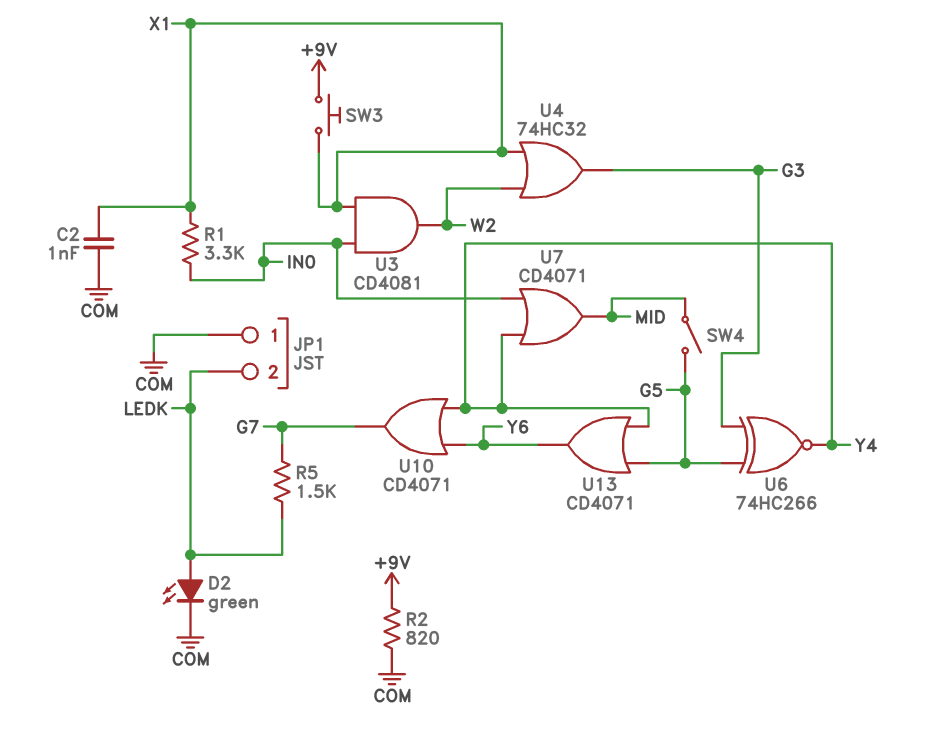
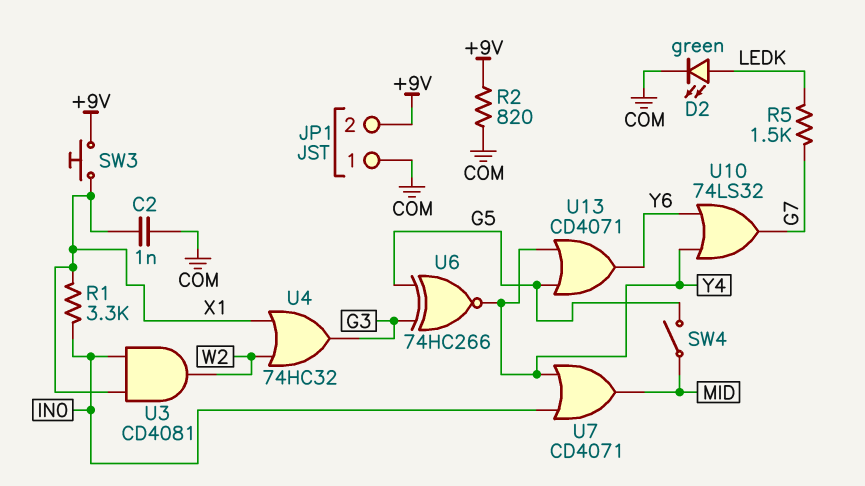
JP1 pin 2: LEDK -> +9V
U10: OR CD4071 (in Y4, in Y6, out G7) -> OR 74LS32 (in Y4, in Y6, out G7)

